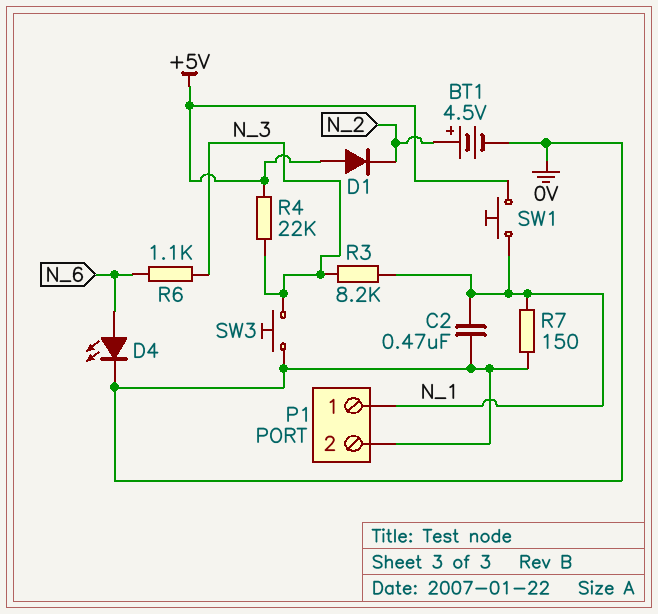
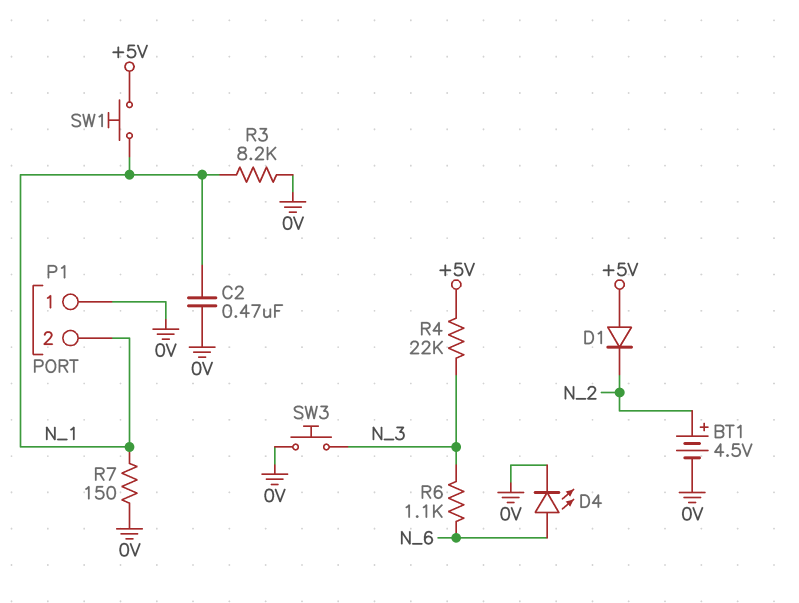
P1 pin 1: N_1 -> 0V
P1 pin 2: 0V -> N_1
R3: 8.2k (N_1, N_3) -> 8.2k (0V, N_1)

